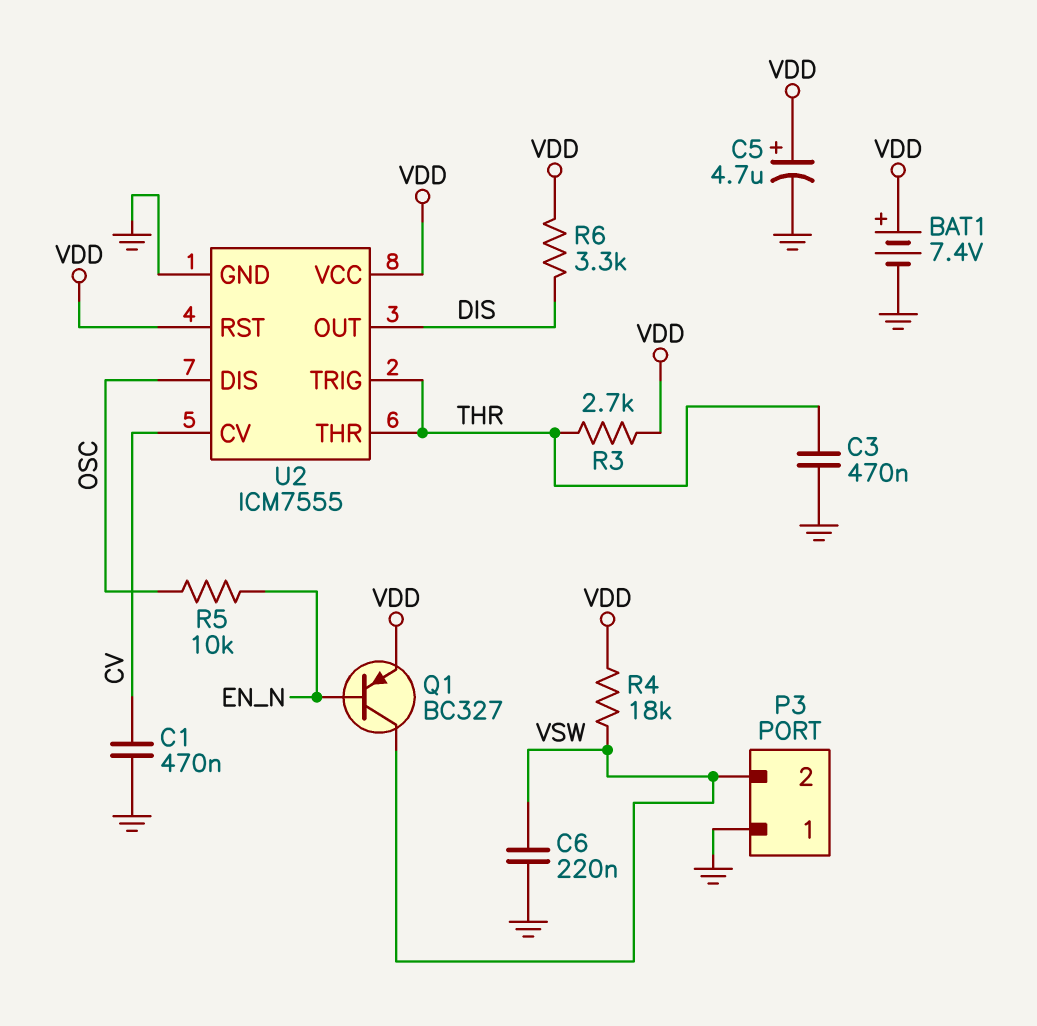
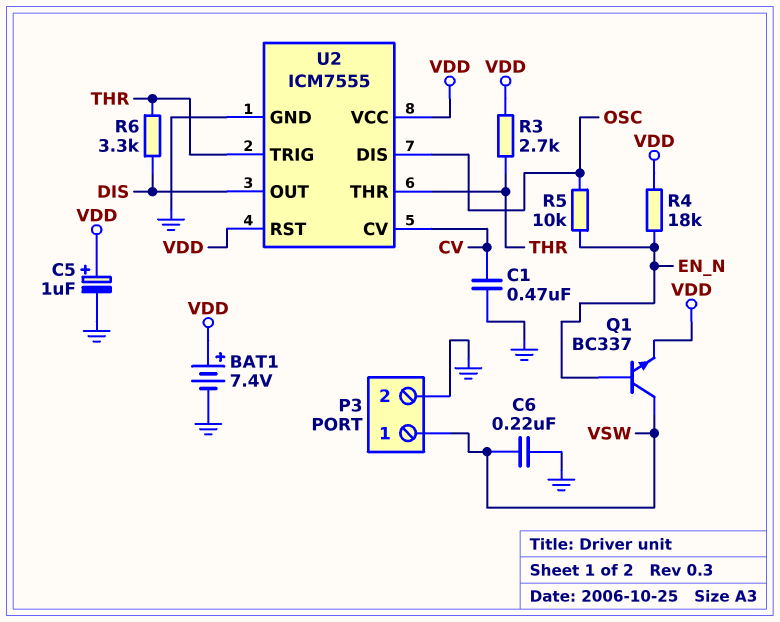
C3: 470nF (GND, THR) -> none
C5: 4.7uF (plus VDD, minus GND) -> 1uF (plus VDD, minus GND)
P3 pin 1: GND -> VSW
P3 pin 2: VSW -> GND
Q1: PNP BC327 (B EN_N, C VSW, E VDD) -> NPN BC337 (B EN_N, C VSW, E VDD)
R4: 18k (VDD, VSW) -> 18k (EN_N, VDD)
R6: 3.3k (DIS, VDD) -> 3.3k (DIS, THR)

